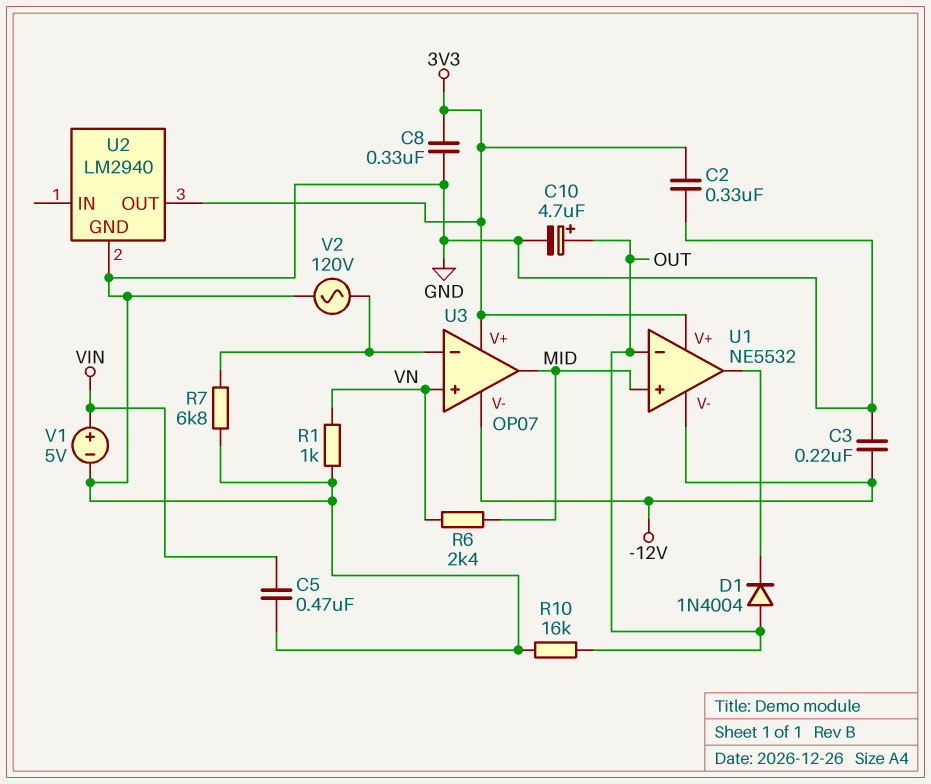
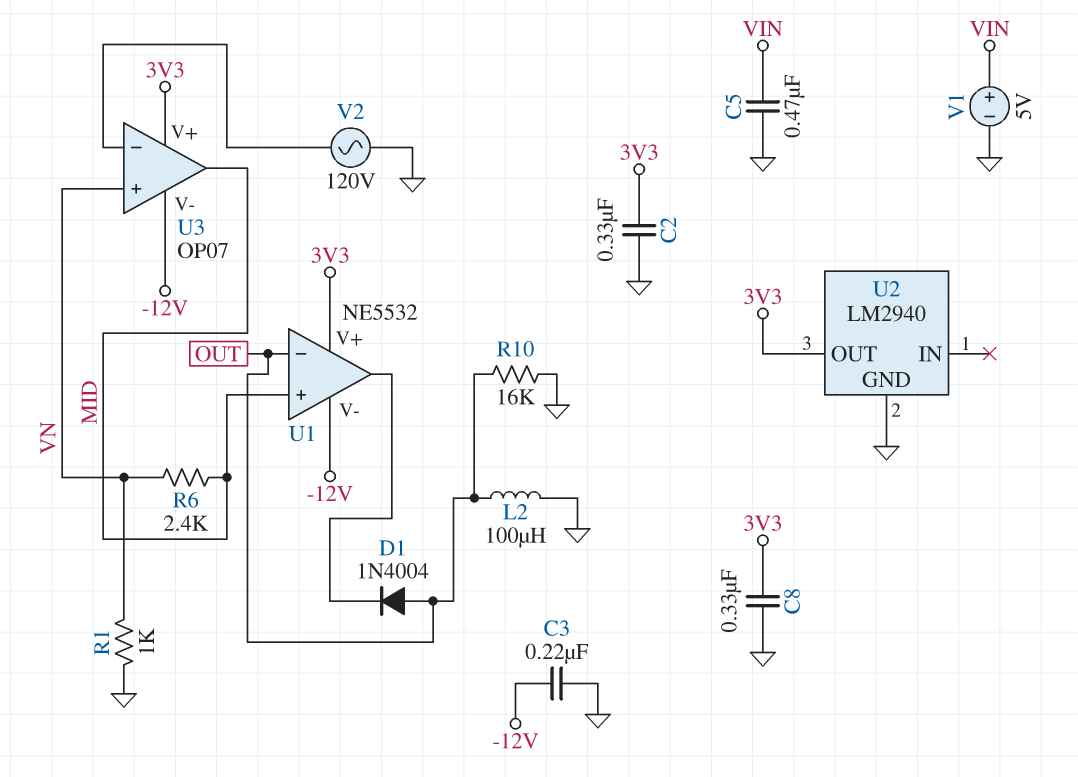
C10: 4.7uF (plus OUT, minus GND) -> none
L2: none -> 100uH (GND, OUT)
R7: 6.8k (GND, U3/in-) -> none

